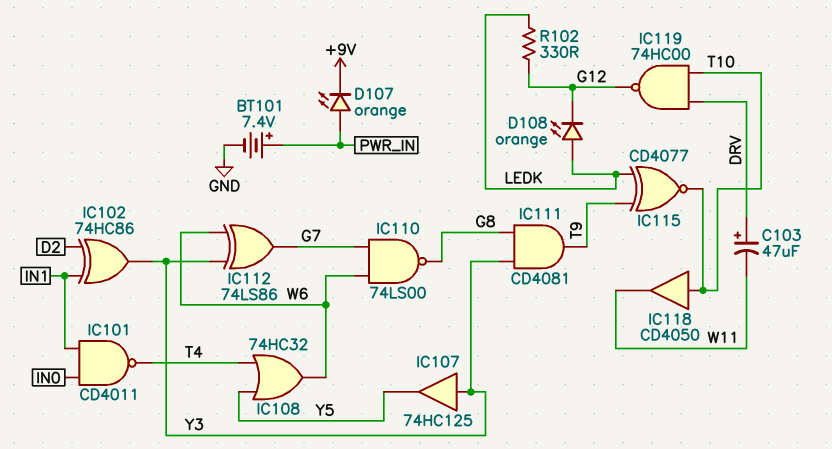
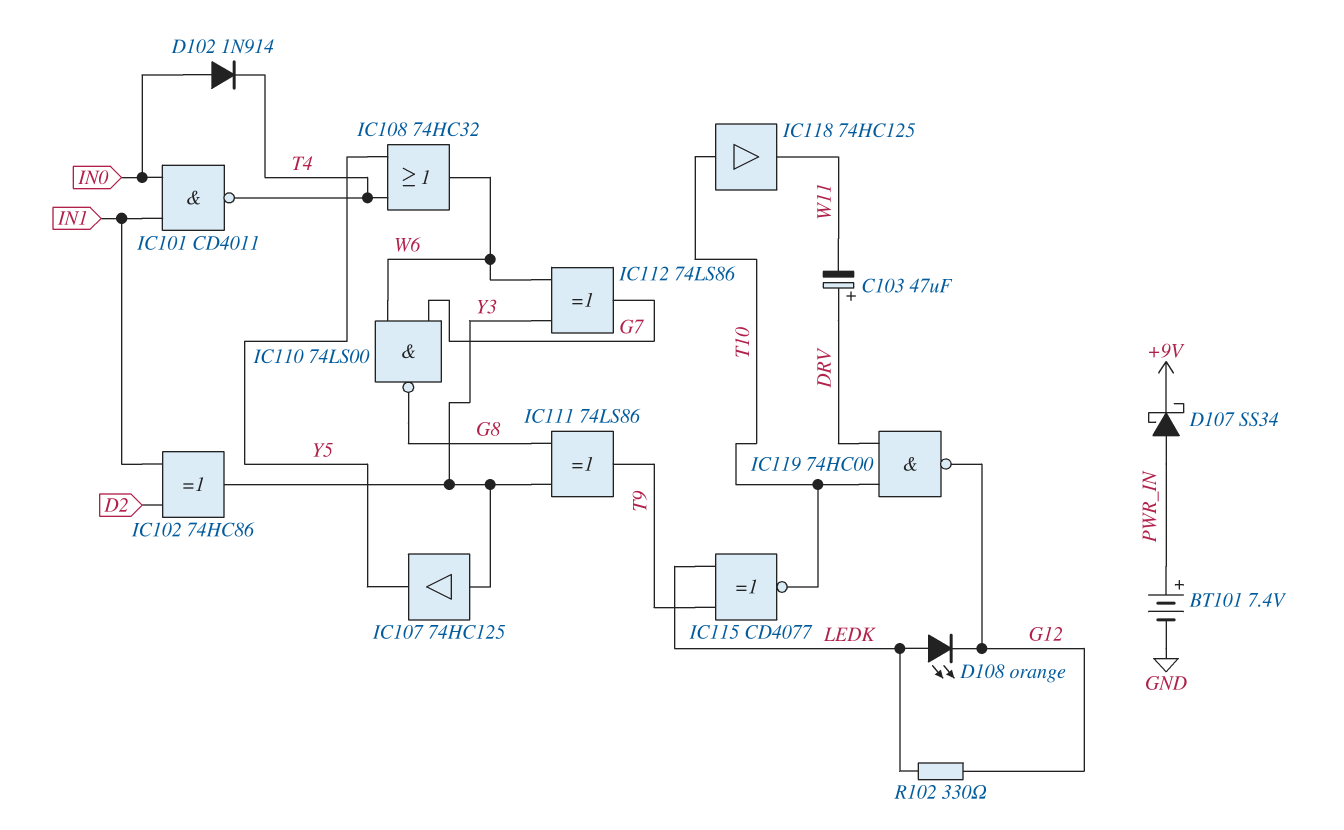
D102: none -> diode 1N914 (A IN0, K T4)
D107: LED orange (A PWR_IN, K +9V) -> schottky SS34 (A PWR_IN, K +9V)
IC111: AND CD4081 (in G8, in Y3, out T9) -> XOR 74LS86 (in G8, in Y3, out T9)
IC118: buffer CD4050 (in T10, out W11) -> buffer 74HC125 (in T10, out W11)

